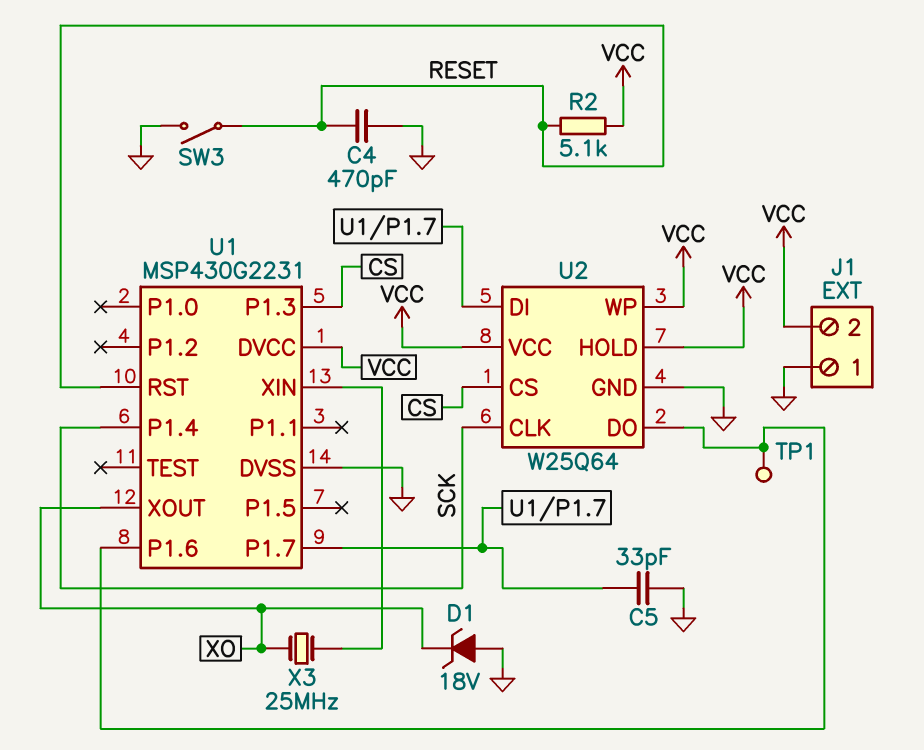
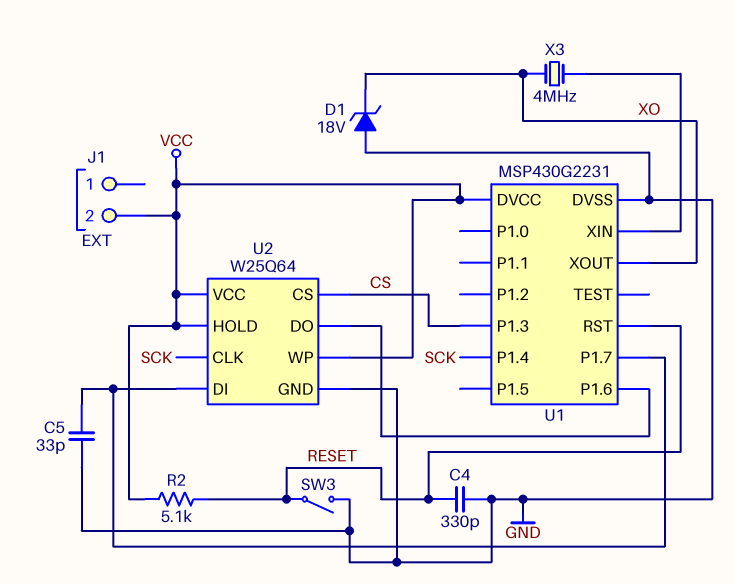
C4: 470pF (GND, RESET) -> 330pF (GND, RESET)
J1 pin 1: GND -> none
TP1: test point (U1/P1.6) -> none
X3: 25MHz (U1/XIN, XO) -> 4MHz (U1/XIN, XO)

